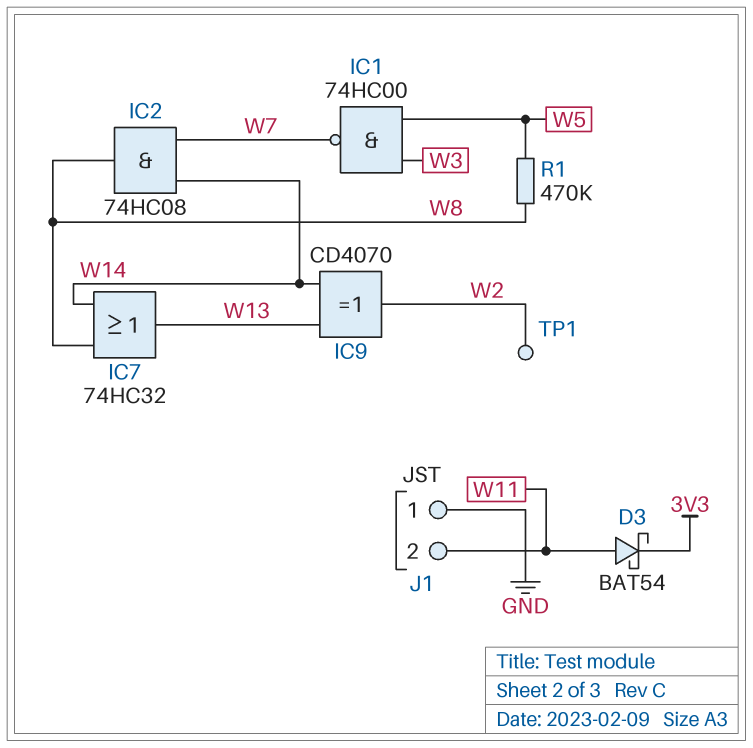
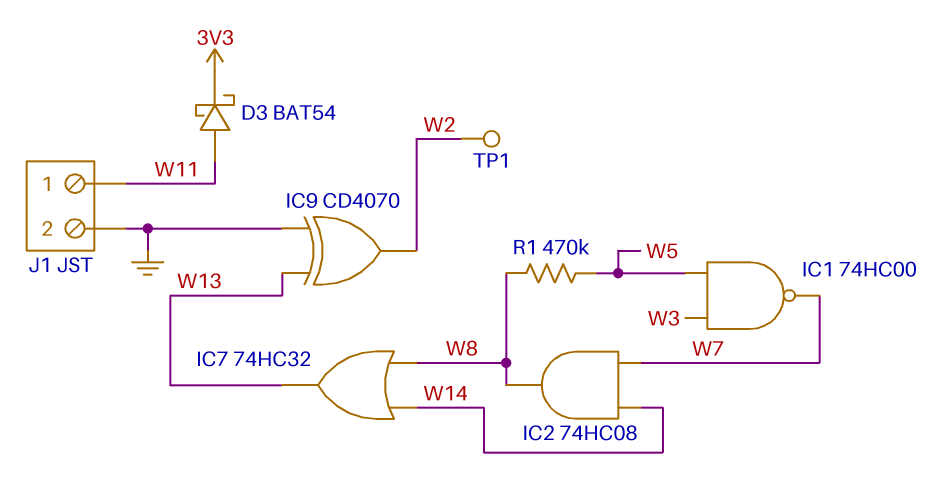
IC9: XOR CD4070 (in W13, in W14, out W2) -> XOR CD4070 (in GND, in W13, out W2)
J1 pin 1: GND -> W11
J1 pin 2: W11 -> GND

